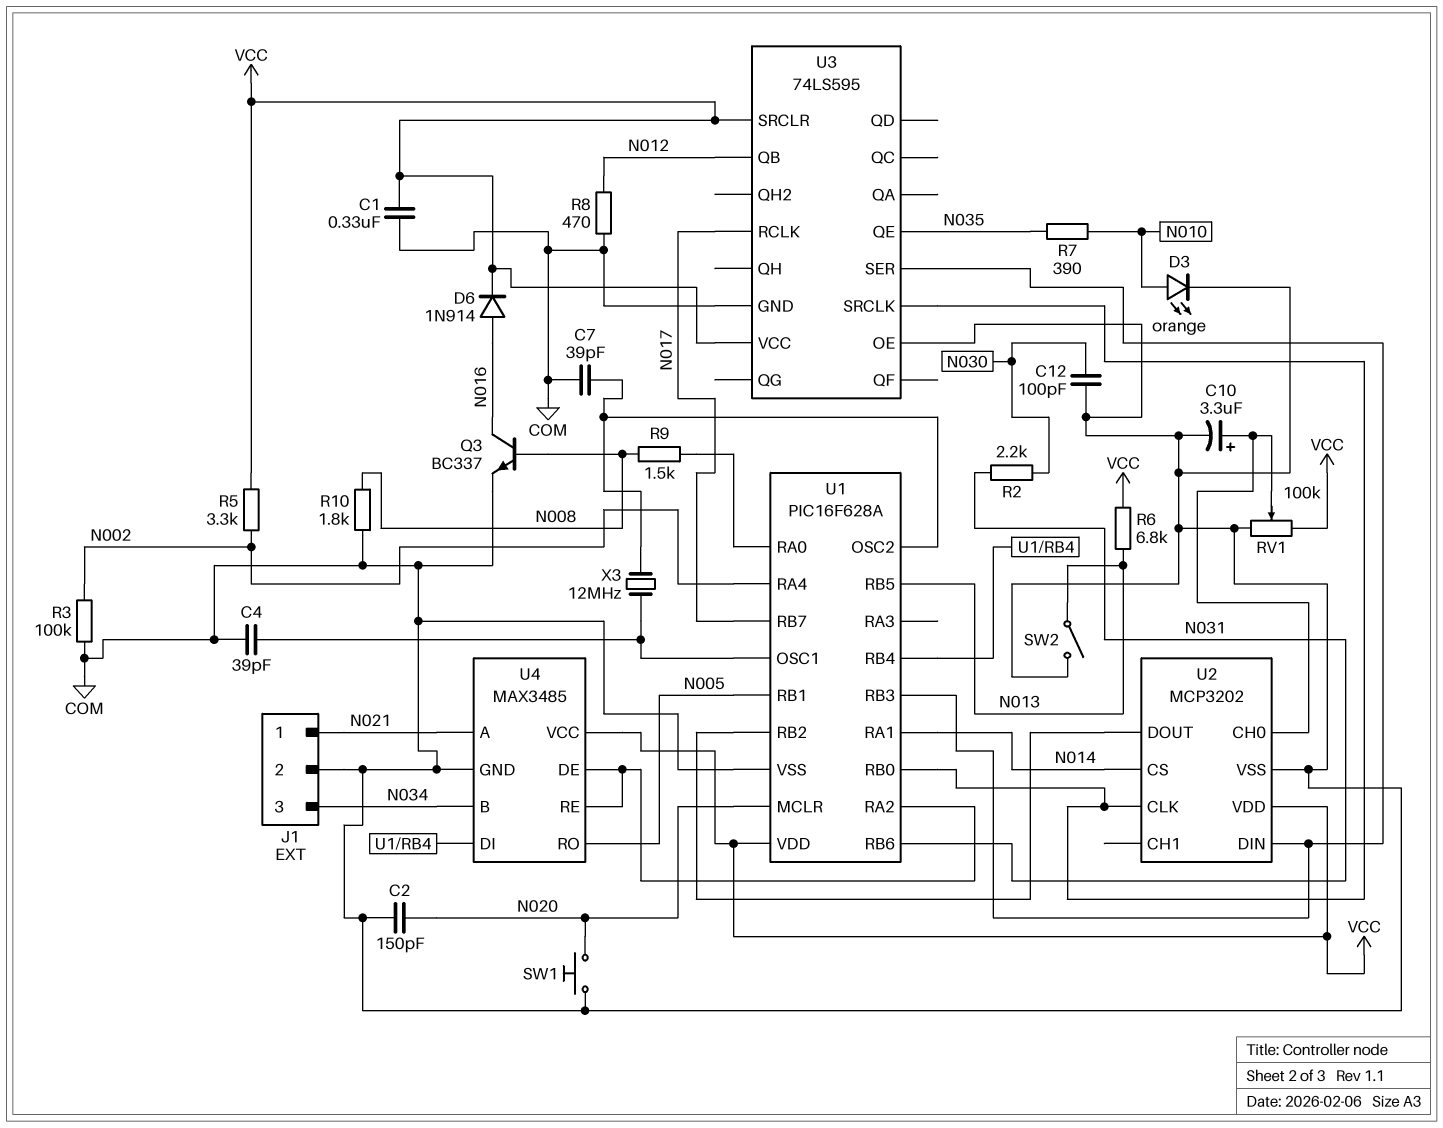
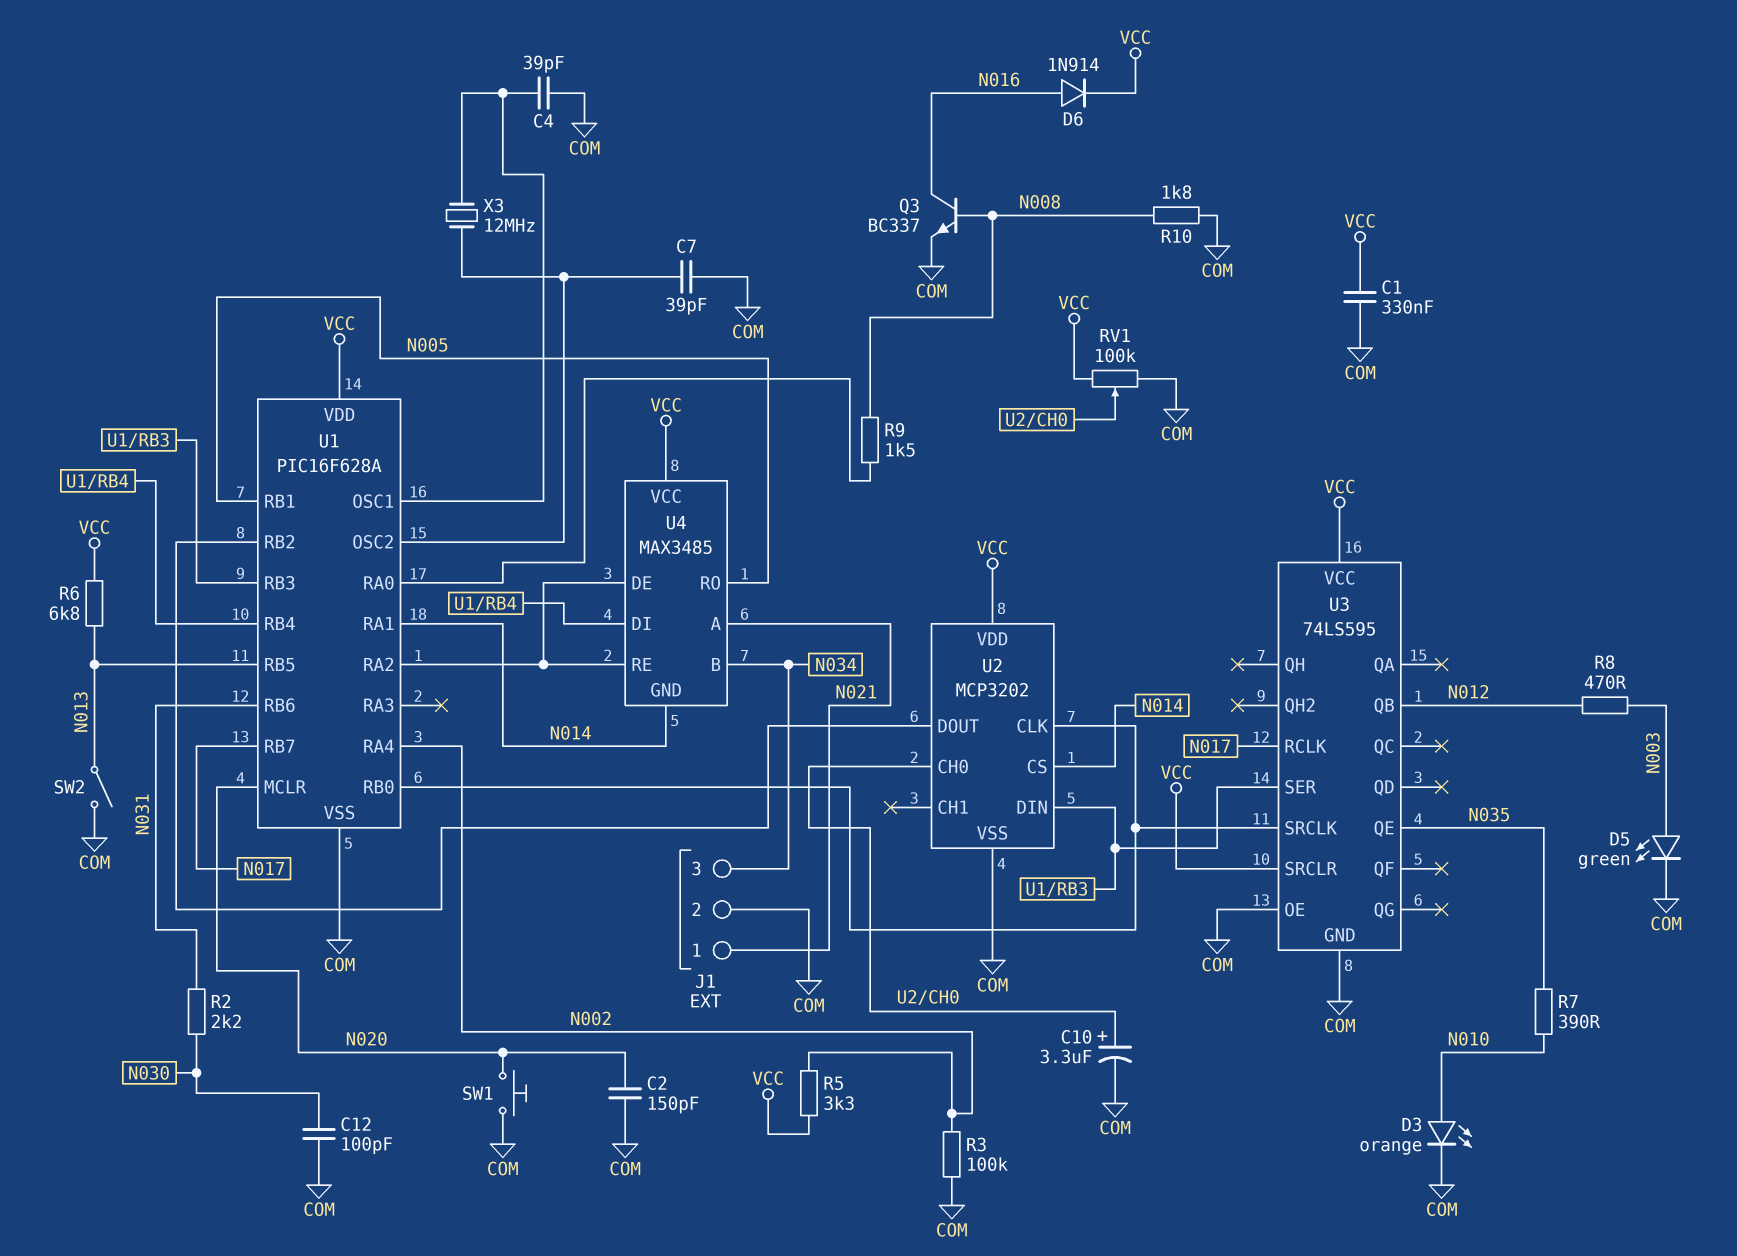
D5: none -> LED green (A N003, K COM)
R8: 470 (COM, N012) -> 470 (N003, N012)
U4 pin GND: COM -> N014

